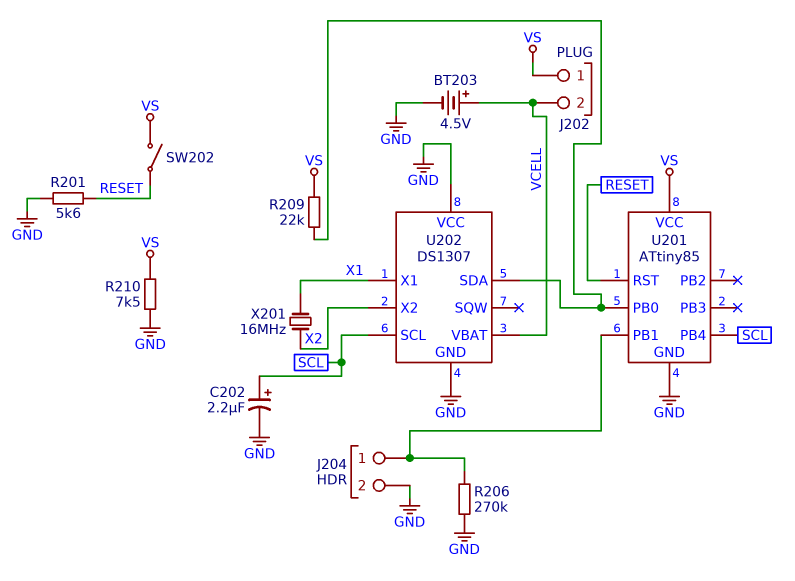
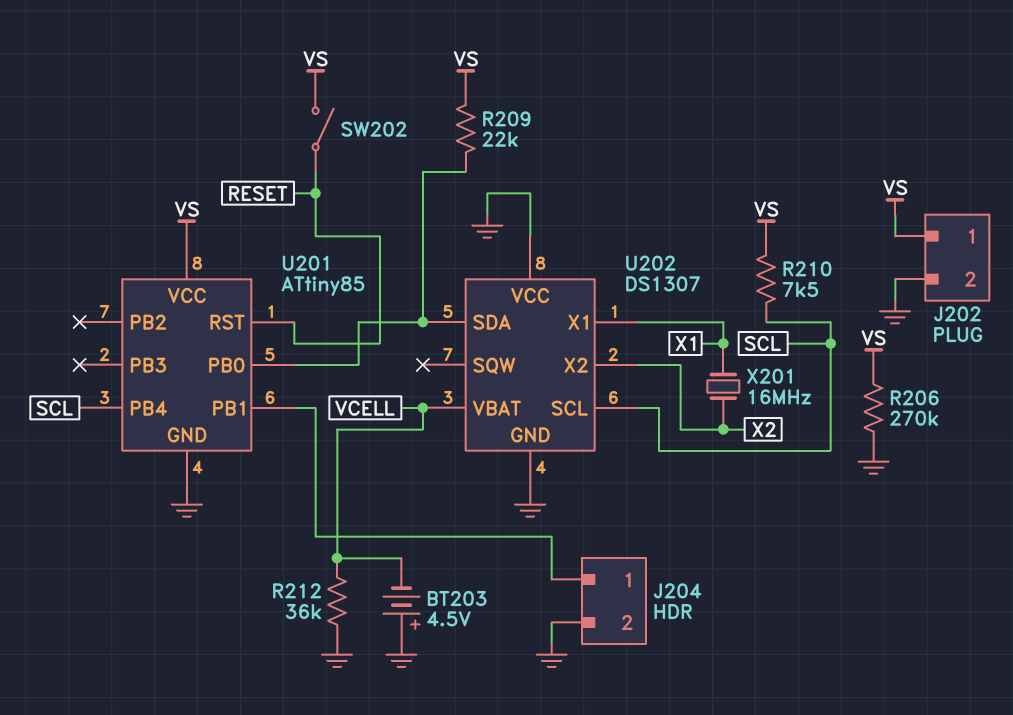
BT203: 4.5V (plus VCELL, minus GND) -> 4.5V (plus GND, minus VCELL)
C202: 2.2uF (plus SCL, minus GND) -> none
J202 pin 2: VCELL -> GND
R201: 5.6k (GND, RESET) -> none
R206: 270k (GND, J204/1) -> 270k (GND, VS)
R210: 7.5k (GND, VS) -> 7.5k (SCL, VS)
R212: none -> 36k (GND, VCELL)

